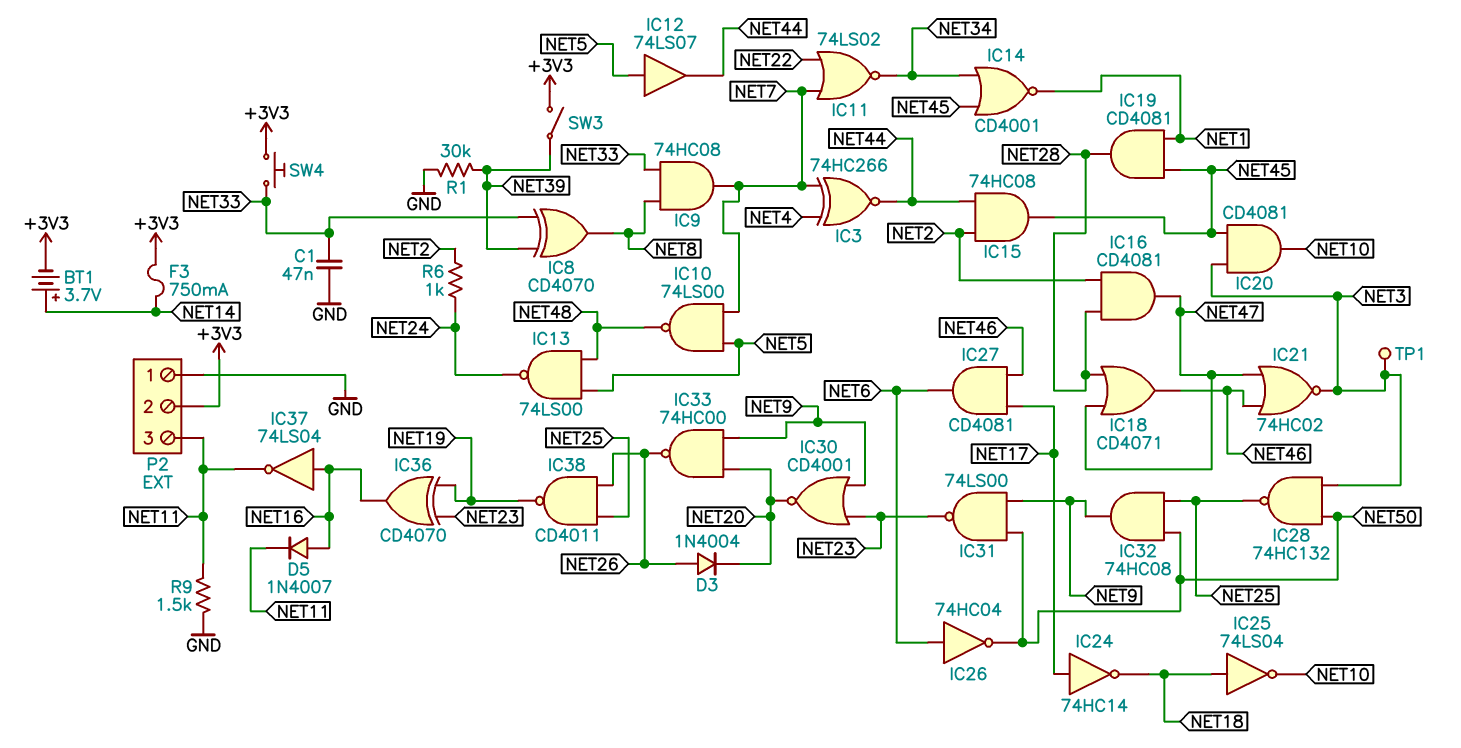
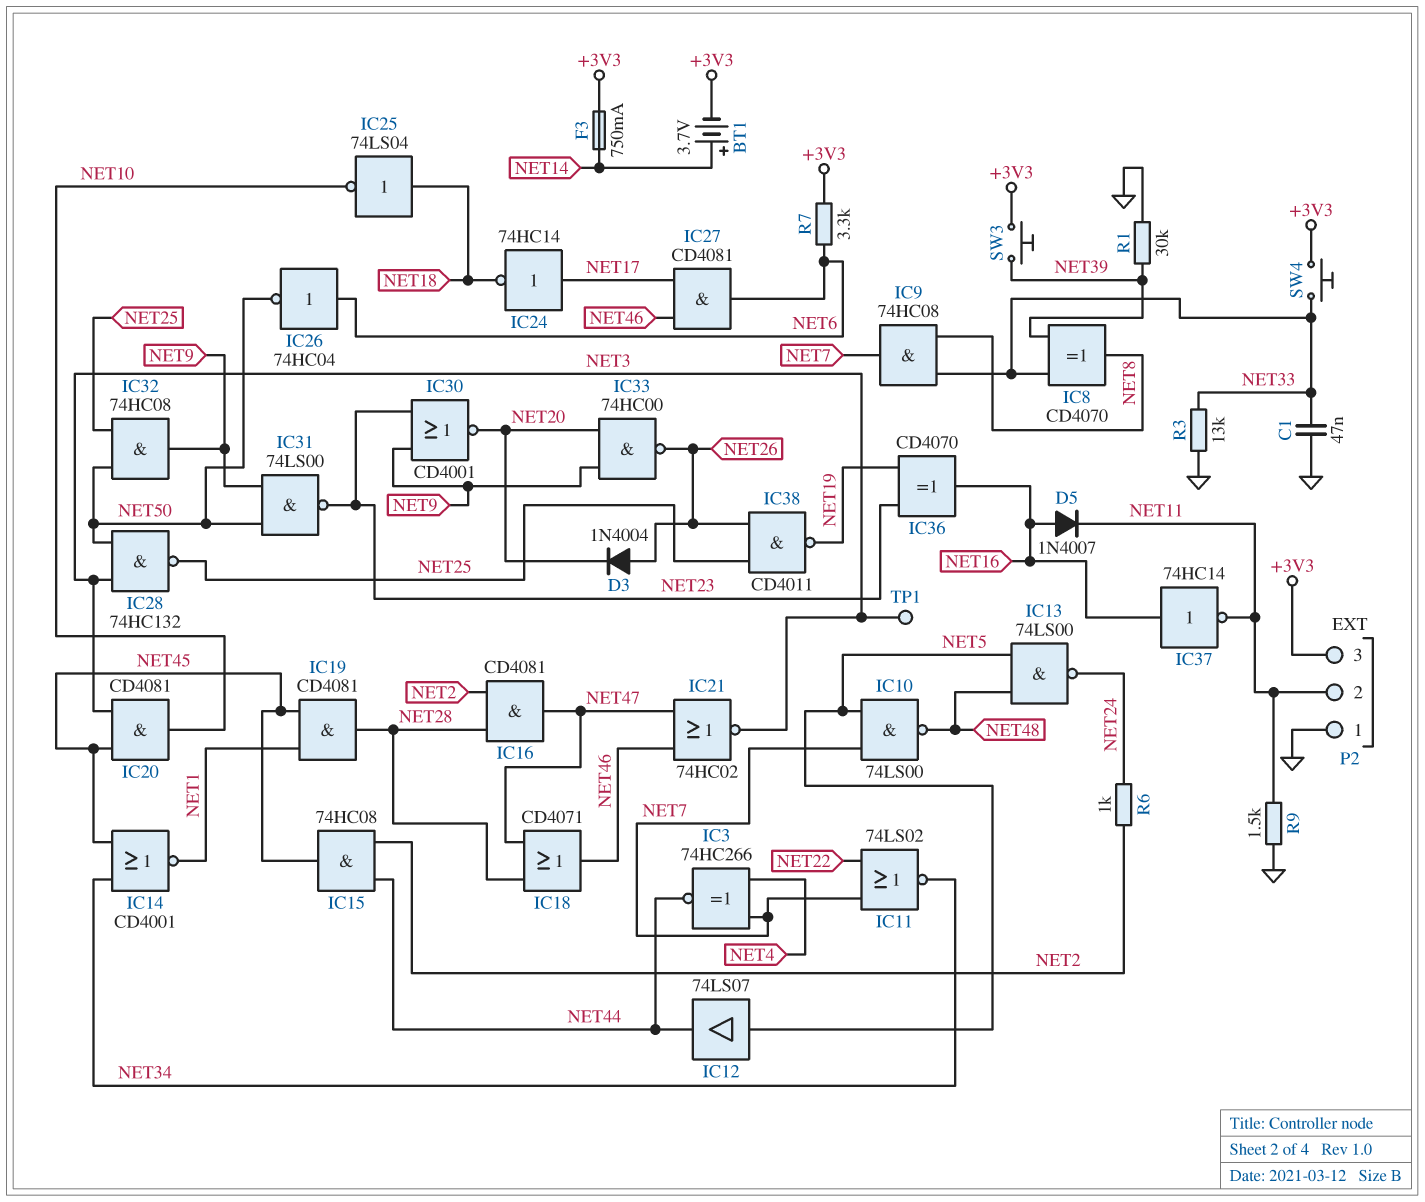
IC37: NOT 74LS04 (in NET16, out NET11) -> NOT 74HC14 (in NET16, out NET11)
P2 pin 2: +3V3 -> NET11
P2 pin 3: NET11 -> +3V3
R3: none -> 13k (GND, NET33)
R7: none -> 3.3k (+3V3, NET6)
SW3: switch (+3V3, NET39) -> button (+3V3, NET39)

